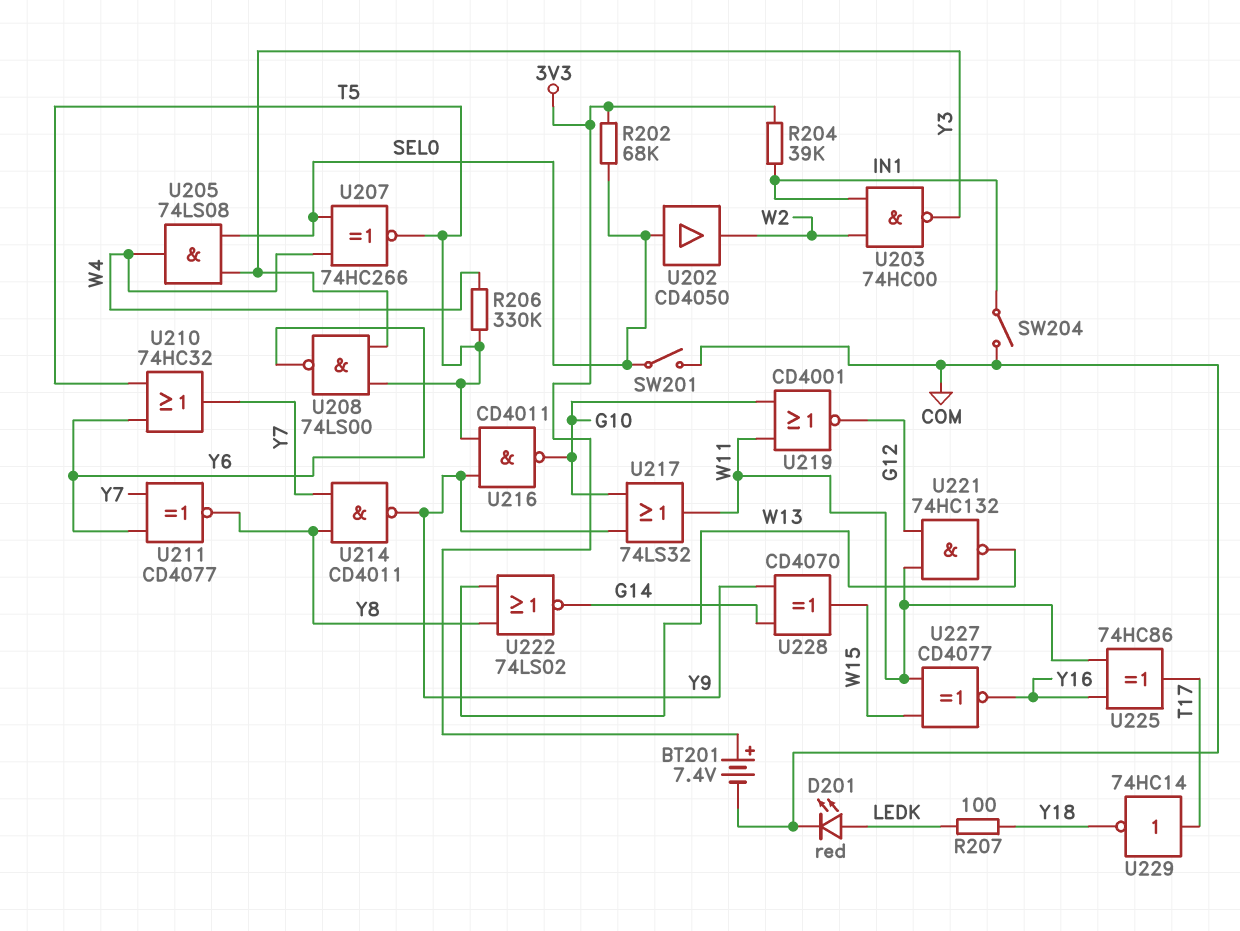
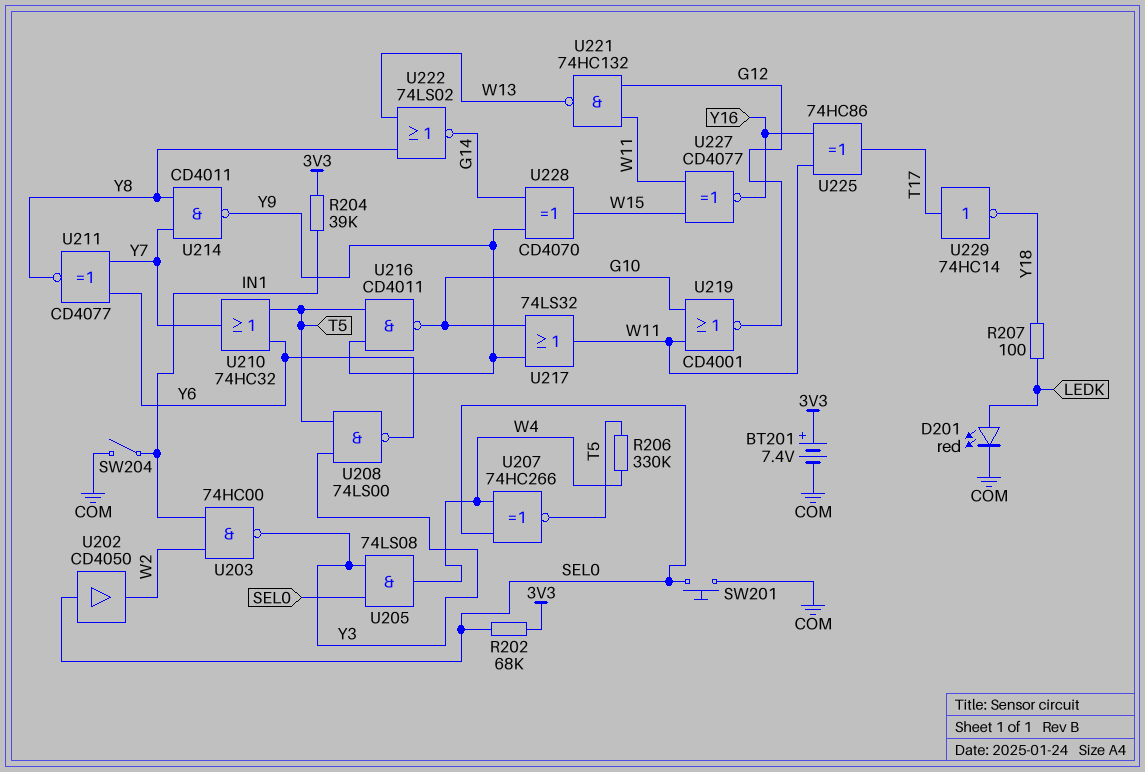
SW201: switch (COM, SEL0) -> button (COM, SEL0)

